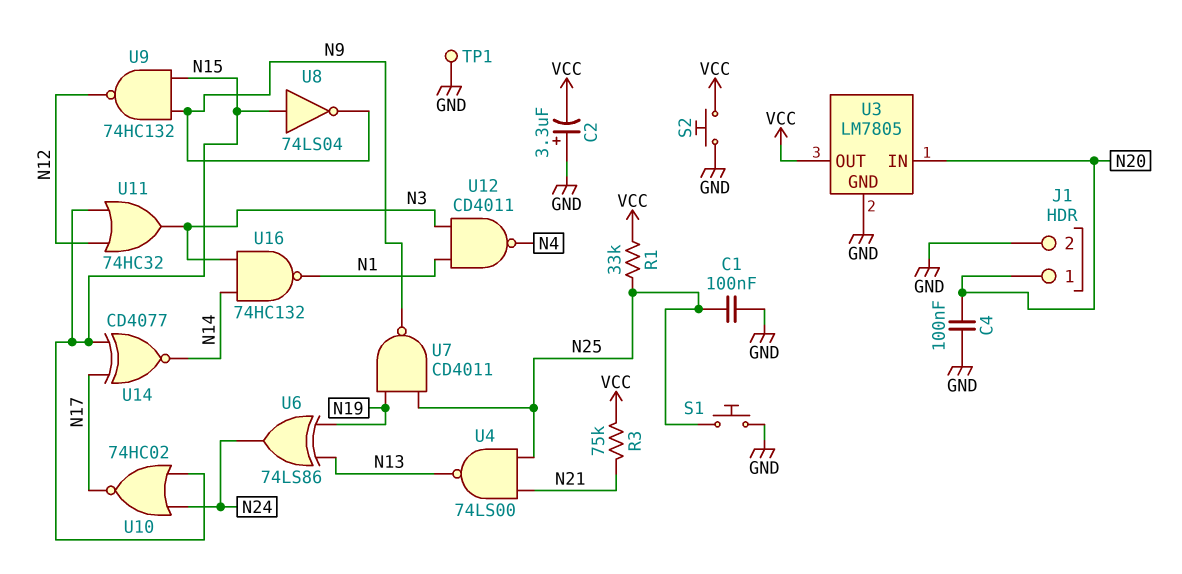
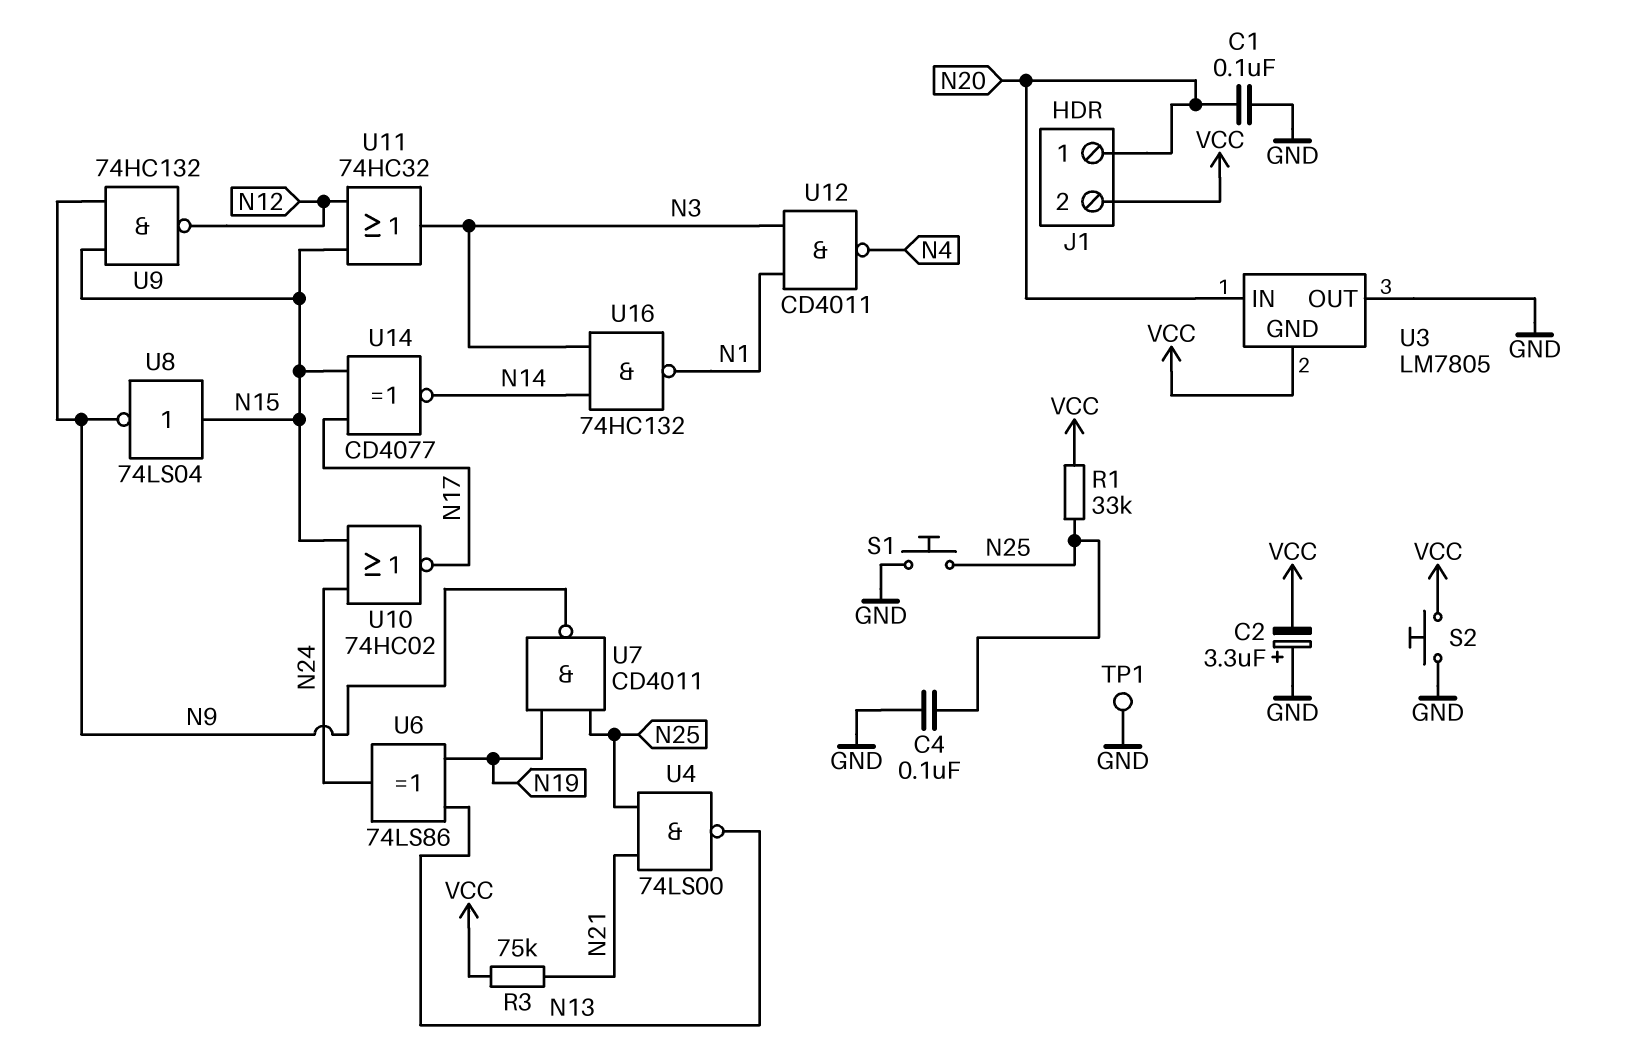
C1: 100nF (GND, N25) -> 100nF (GND, N20)
C4: 100nF (GND, N20) -> 100nF (GND, N25)
J1 pin 2: GND -> VCC
U3 pin GND: GND -> VCC
U3 pin OUT: VCC -> GND

